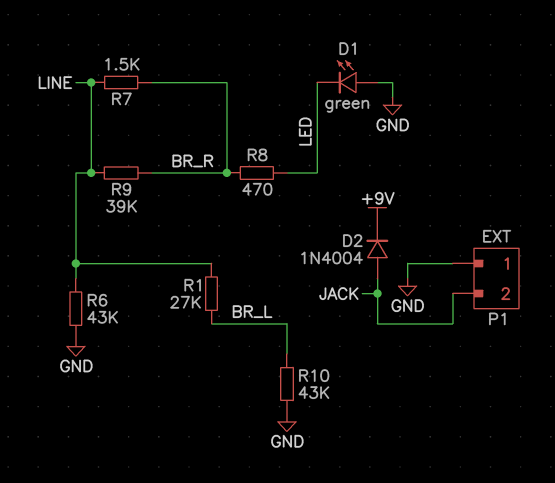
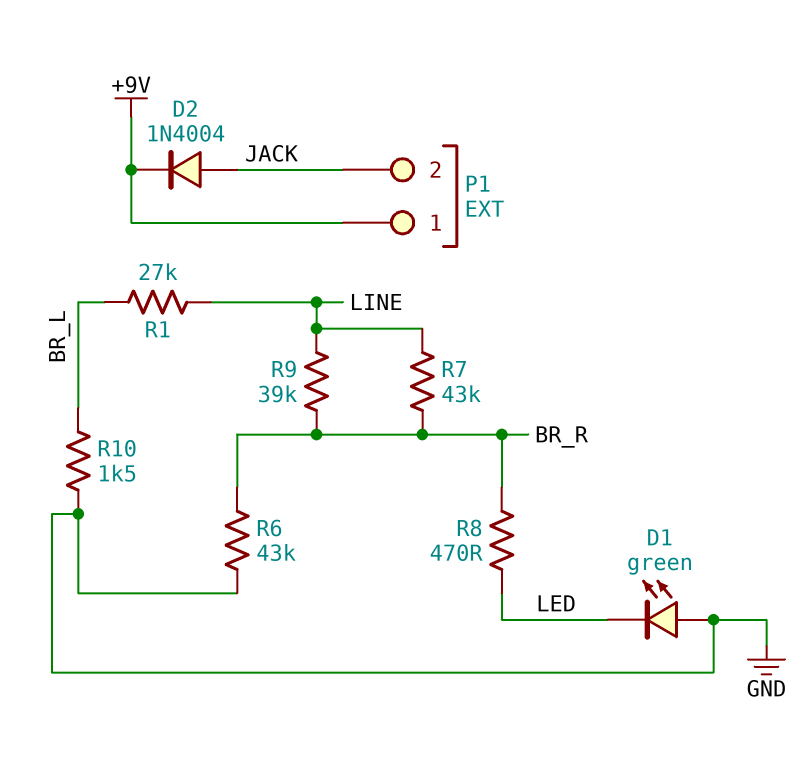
P1 pin 1: GND -> +9V
R6: 43k (GND, LINE) -> 43k (BR_R, GND)
R7: 1.5k (BR_R, LINE) -> 43k (BR_R, LINE)
R10: 43k (BR_L, GND) -> 1.5k (BR_L, GND)

